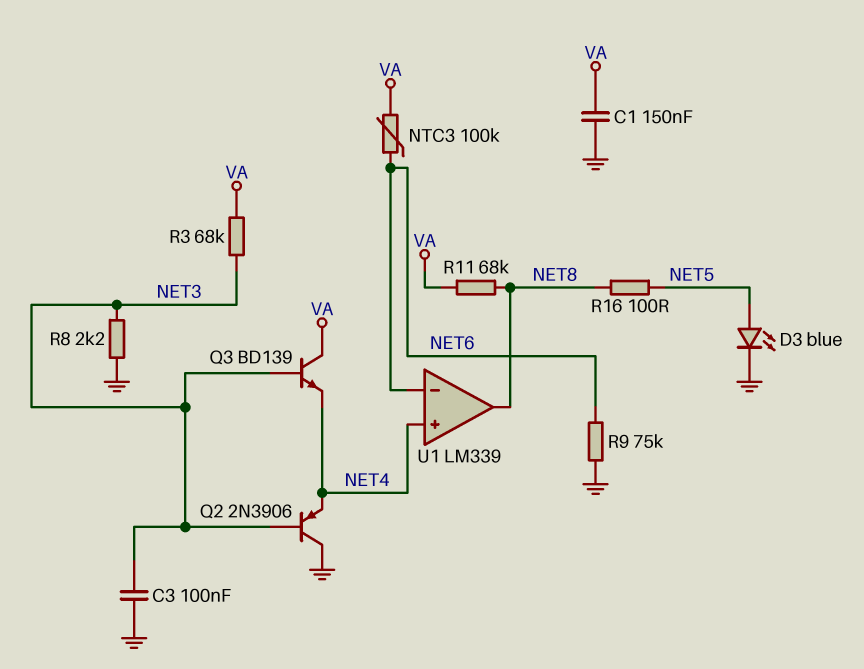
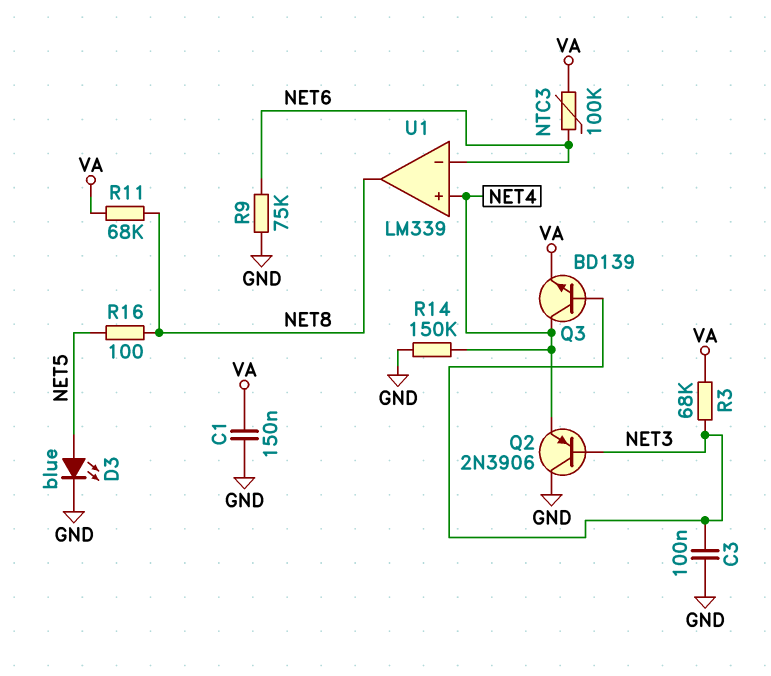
Q3: NPN BD139 (B NET3, C VA, E NET4) -> NPN BD139 (B NET3, C NET4, E VA)
R8: 2.2k (GND, NET3) -> none
R14: none -> 150k (GND, NET4)

